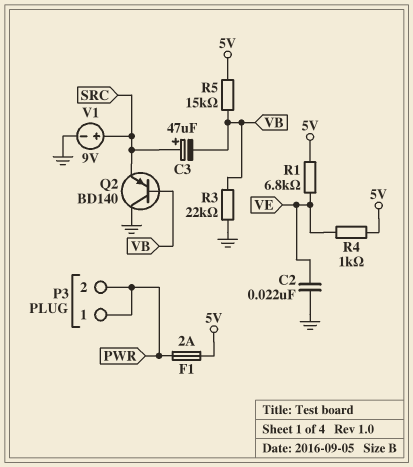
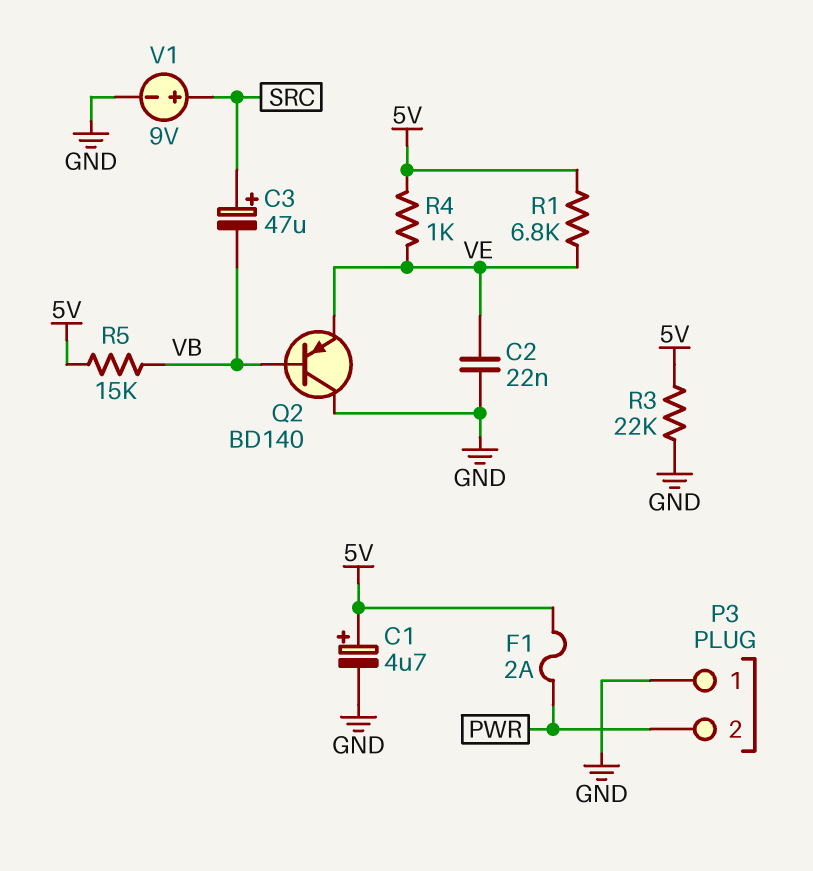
C1: none -> 4.7uF (plus 5V, minus GND)
P3 pin 1: PWR -> GND
Q2: PNP BD140 (B VB, C GND, E SRC) -> PNP BD140 (B VB, C GND, E VE)
R3: 22k (GND, VB) -> 22k (5V, GND)

